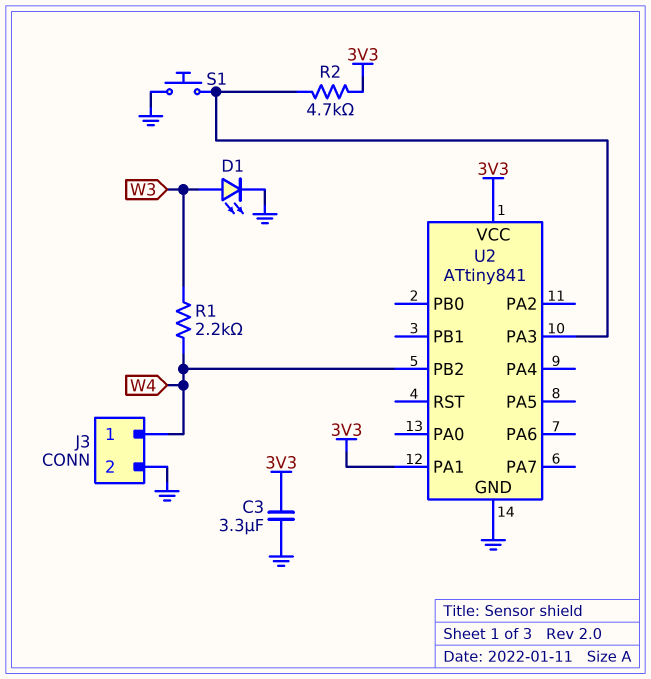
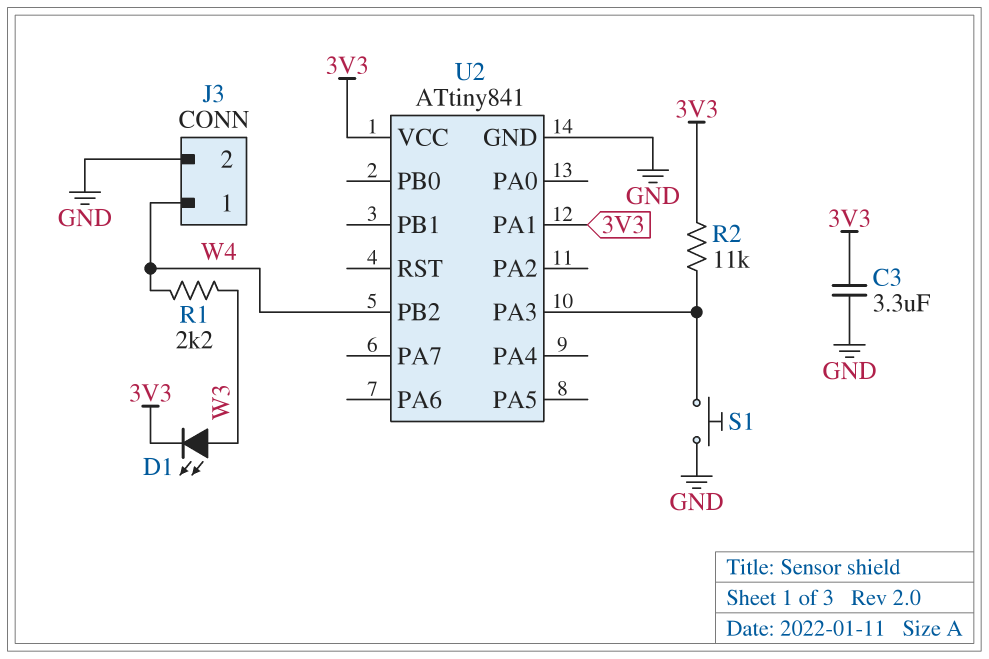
D1: LED (A W3, K GND) -> LED (A W3, K 3V3)
R2: 4.7k (3V3, U2/PA3) -> 11k (3V3, U2/PA3)

